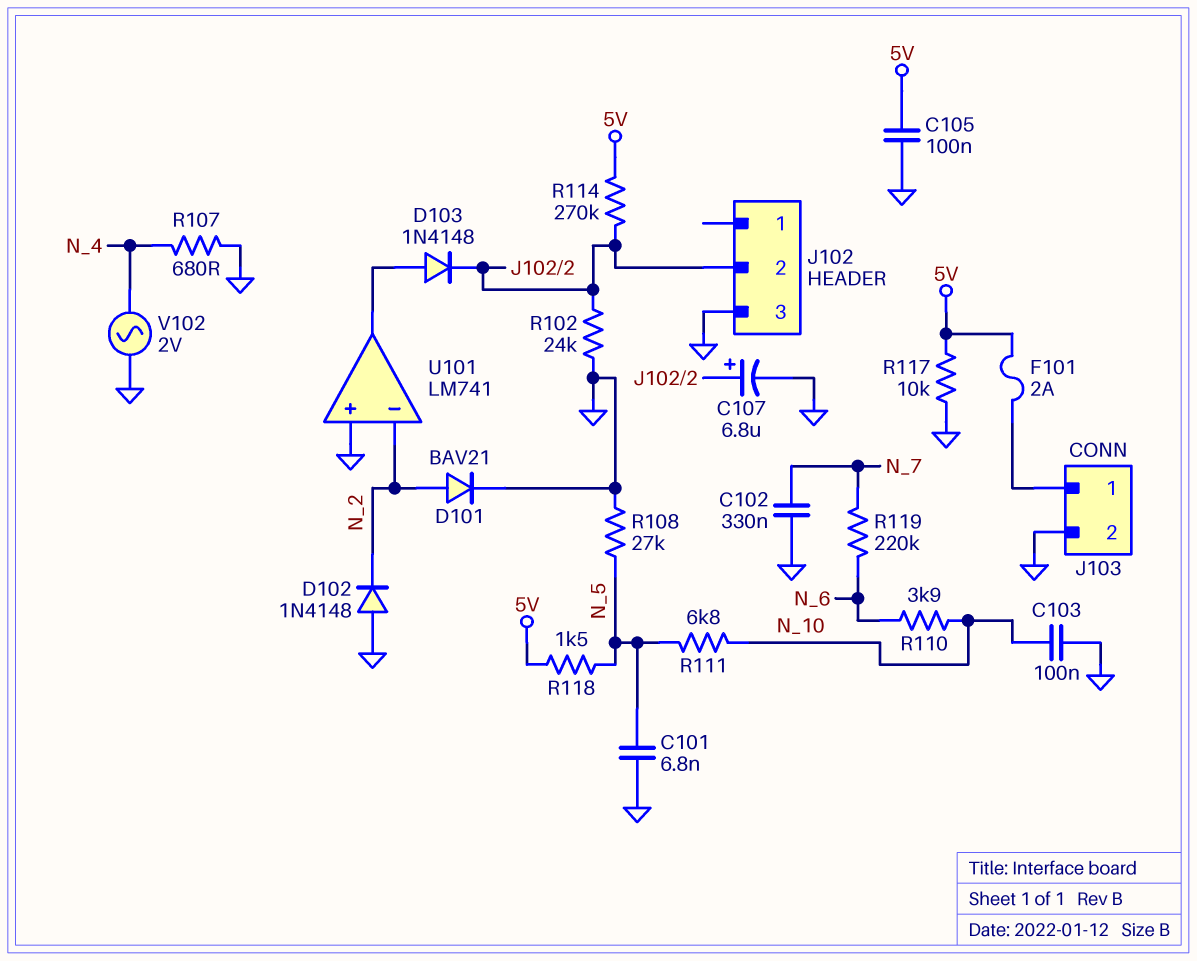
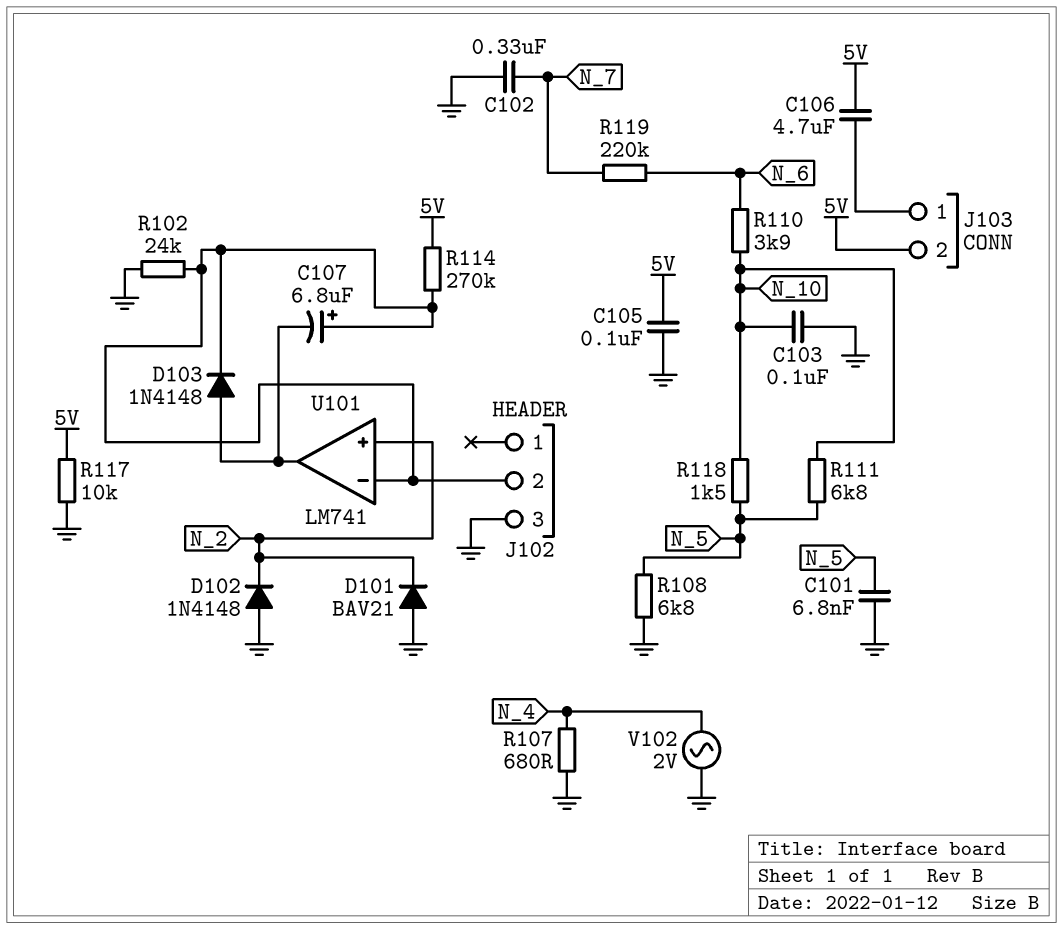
C106: none -> 4.7uF (5V, J103/1)
C107: 6.8uF (plus J102/2, minus GND) -> 6.8uF (plus J102/2, minus U101/out)
D101: diode BAV21 (A N_2, K GND) -> diode BAV21 (A GND, K N_2)
F101: 2A (5V, J103/1) -> none
J103 pin 2: GND -> 5V
R108: 27k (GND, N_5) -> 6.8k (GND, N_5)
R118: 1.5k (5V, N_5) -> 1.5k (N_5, N_10)
U101 pin in+: GND -> N_2
U101 pin in-: N_2 -> J102/2

